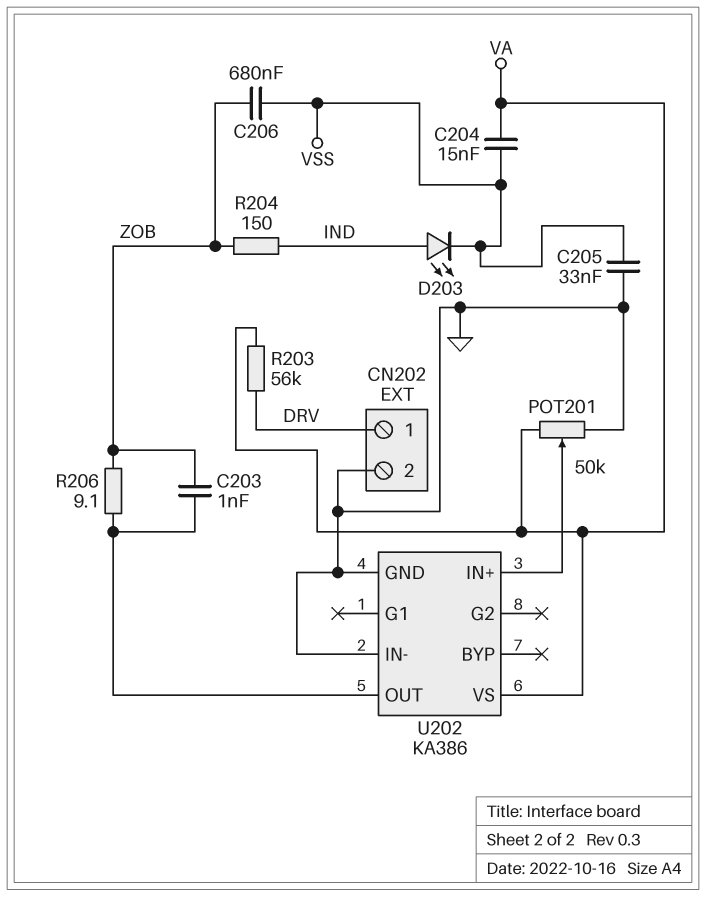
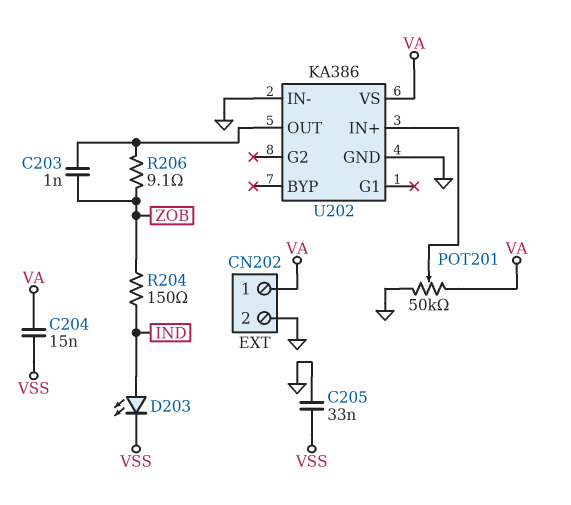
C206: 680nF (VSS, ZOB) -> none
CN202 pin 1: DRV -> VA
R203: 56k (DRV, VA) -> none

